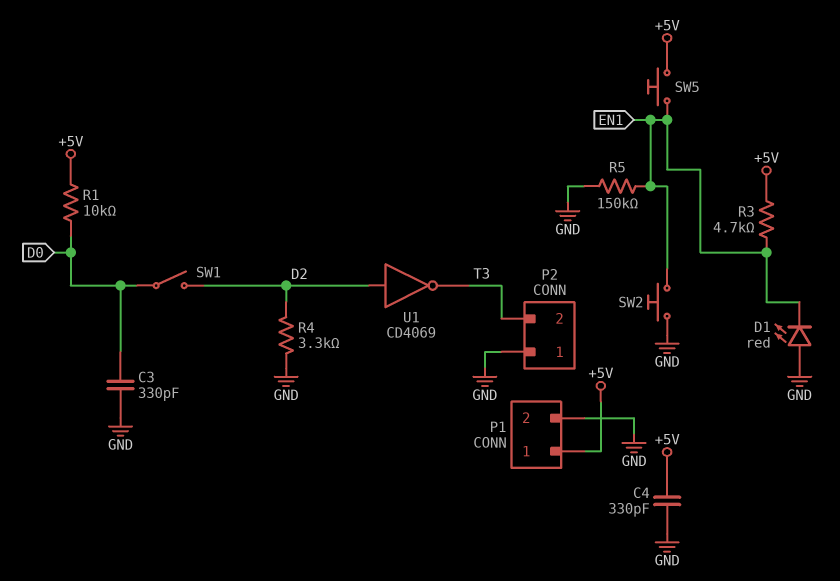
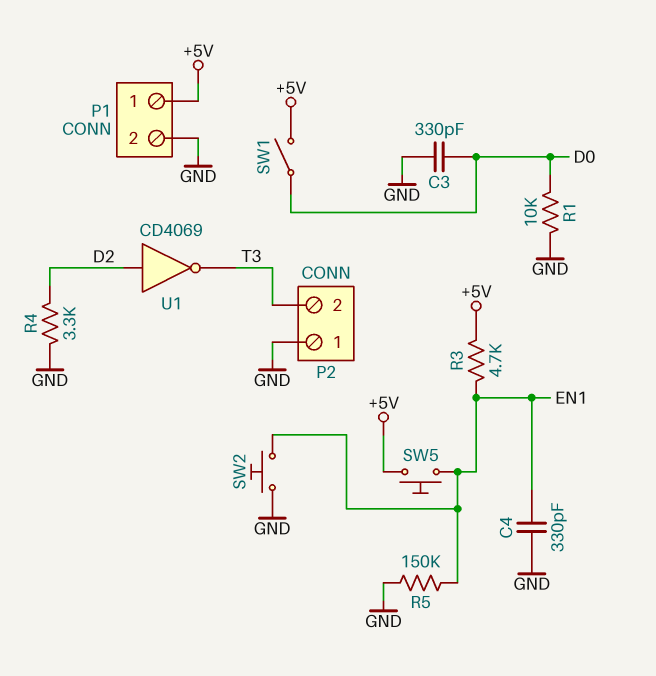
C4: 330pF (+5V, GND) -> 330pF (EN1, GND)
D1: LED red (A GND, K EN1) -> none
R1: 10k (+5V, D0) -> 10k (D0, GND)
SW1: switch (D0, D2) -> switch (+5V, D0)

